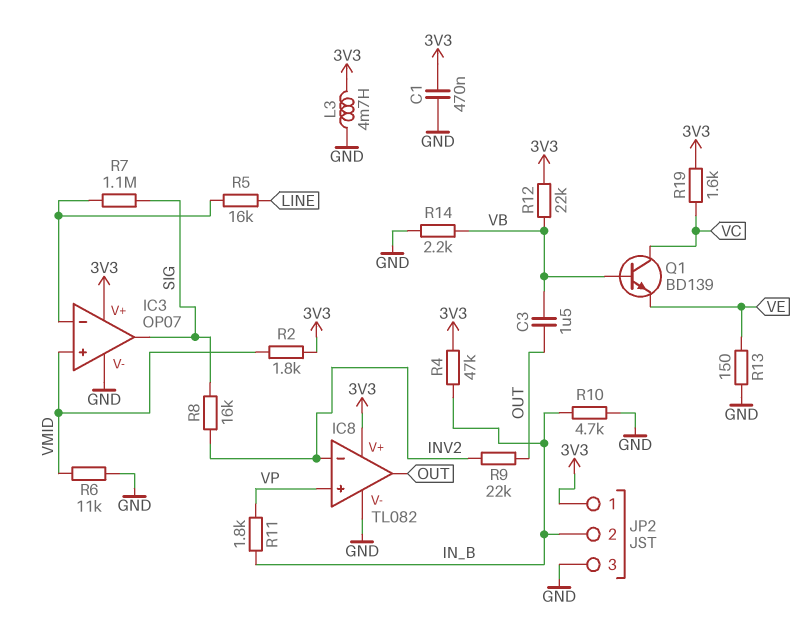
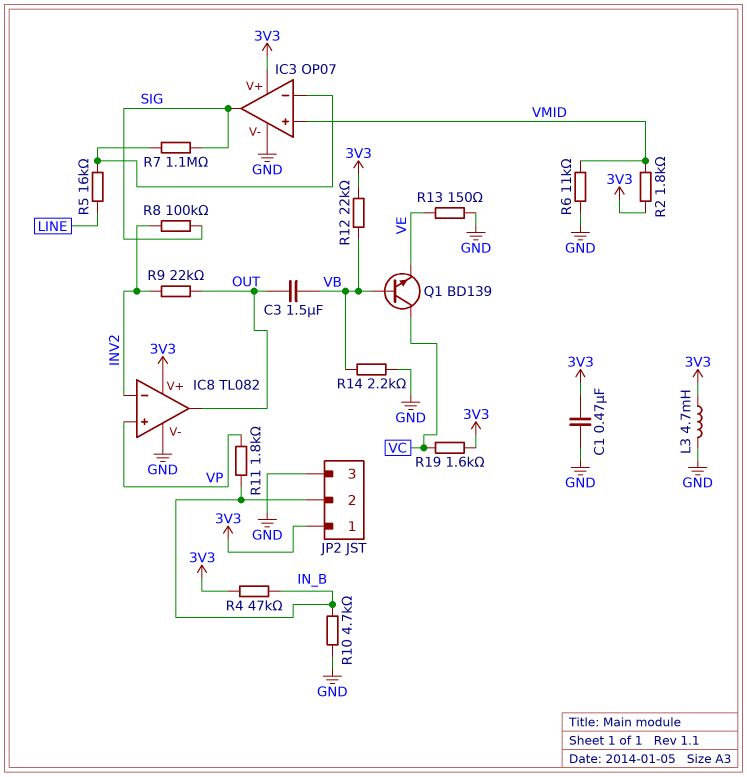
R8: 16k (INV2, SIG) -> 100k (INV2, SIG)

